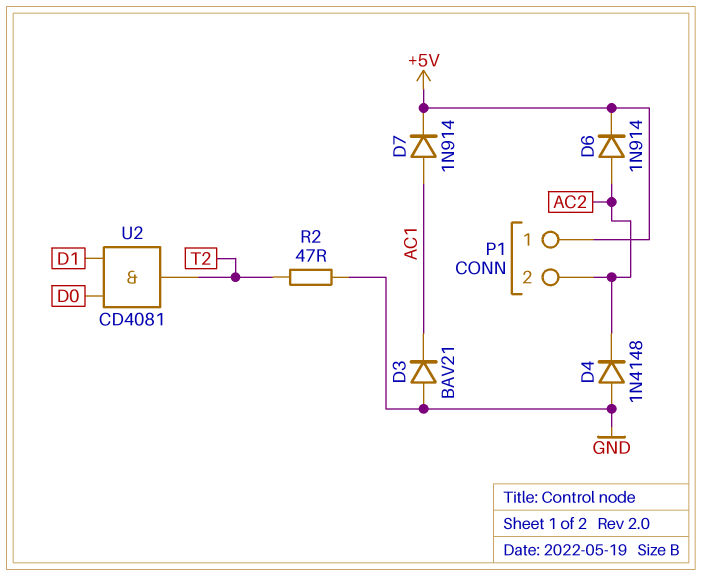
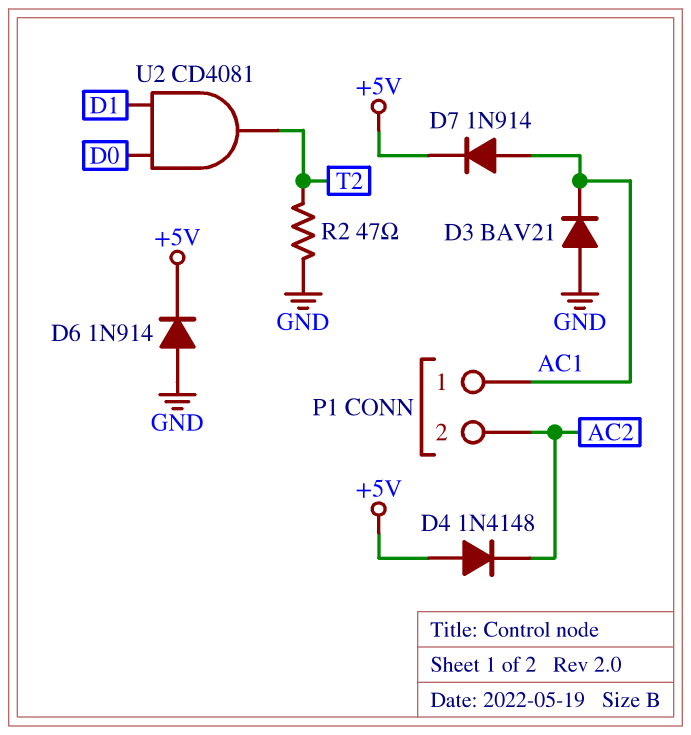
D4: diode 1N4148 (A GND, K AC2) -> diode 1N4148 (A +5V, K AC2)
D6: diode 1N914 (A AC2, K +5V) -> diode 1N914 (A GND, K +5V)
P1 pin 1: +5V -> AC1

